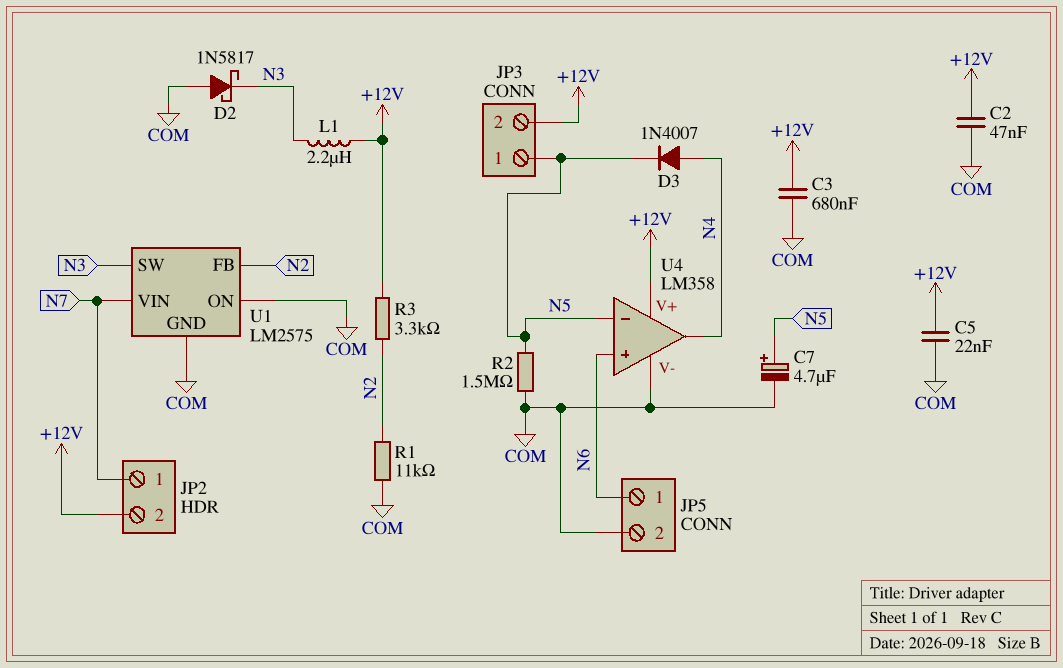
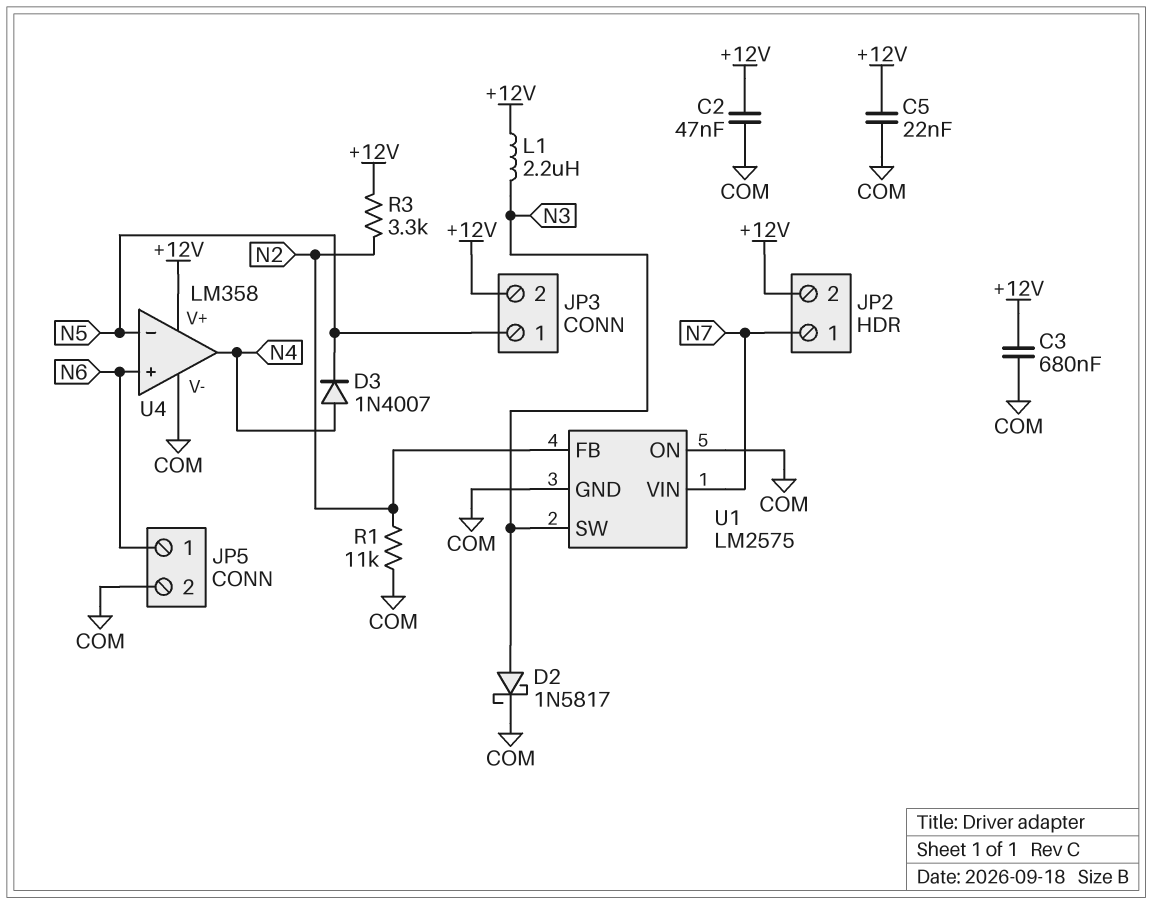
C7: 4.7uF (plus N5, minus COM) -> none
D2: schottky 1N5817 (A COM, K N3) -> schottky 1N5817 (A N3, K COM)
R2: 1.5M (COM, N5) -> none

